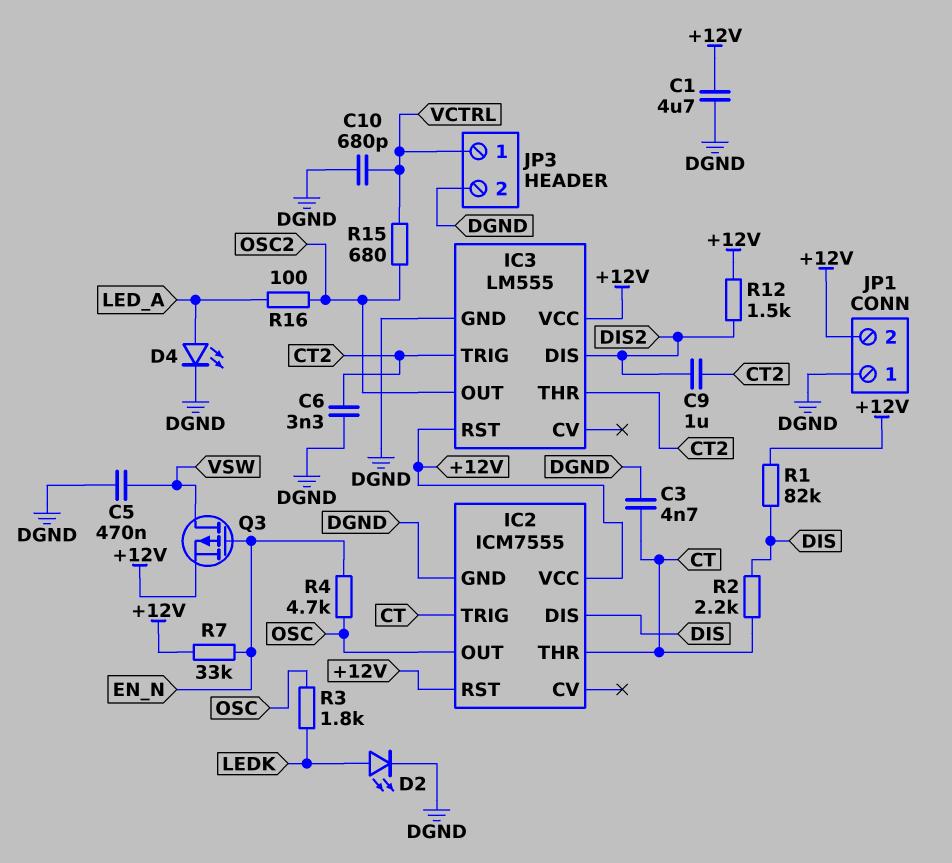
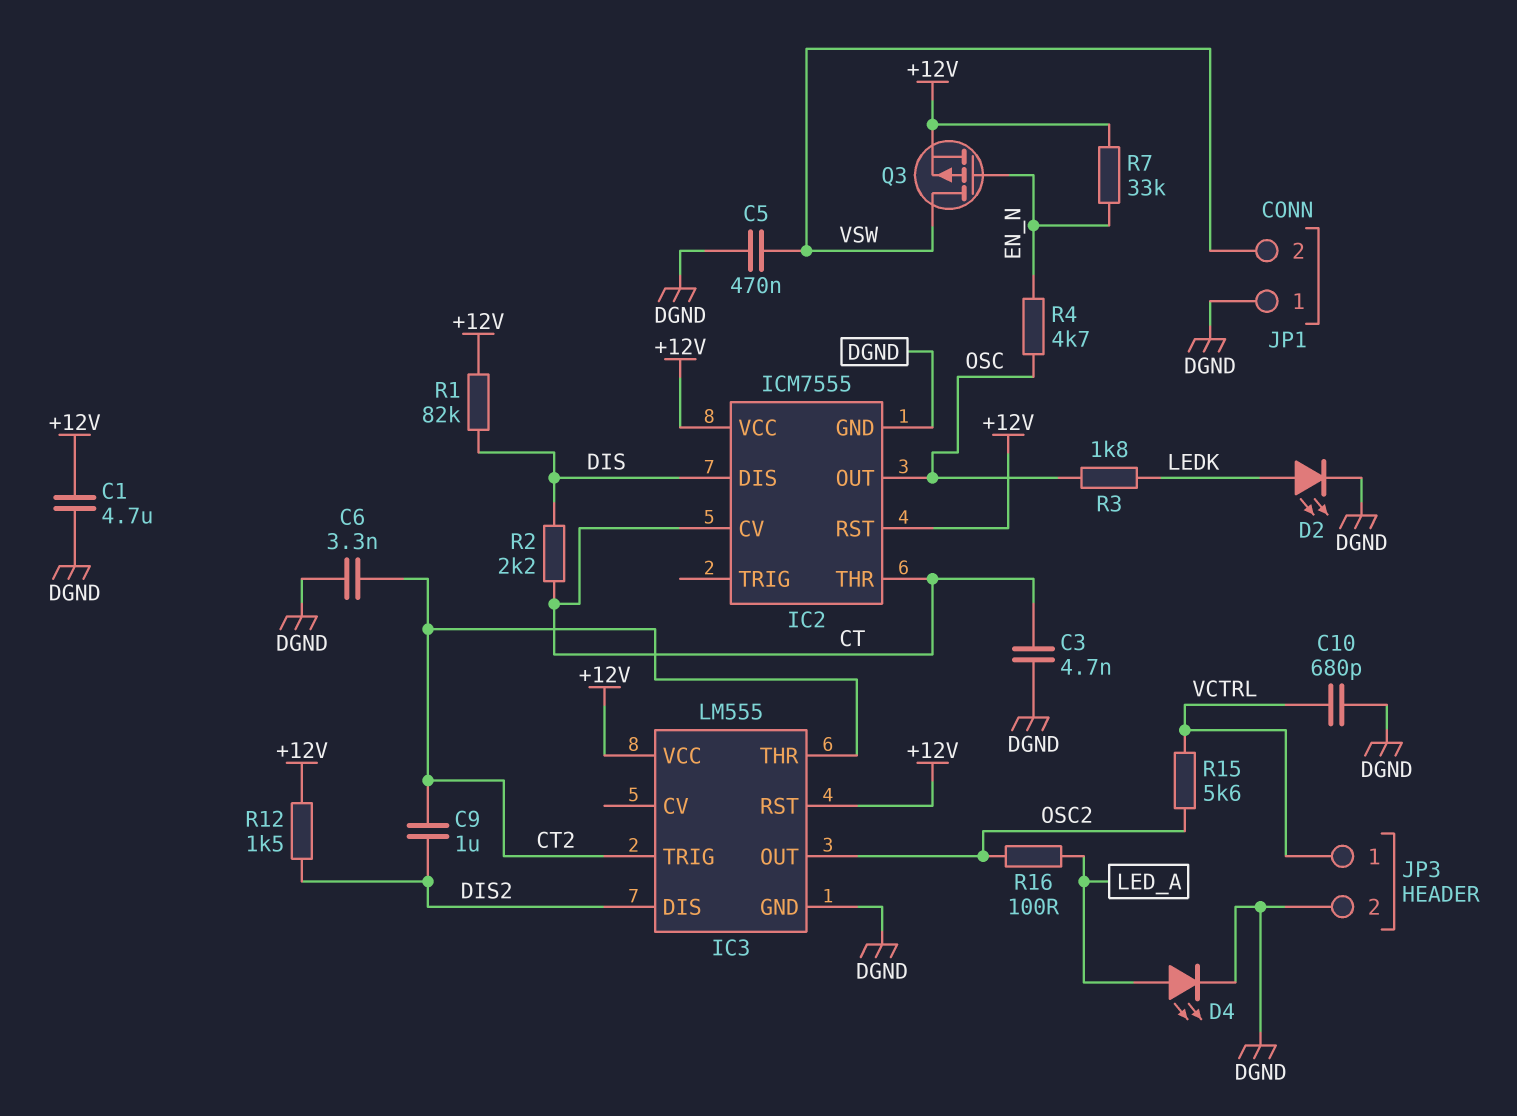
IC2 pin CV: none -> CT
IC2 pin TRIG: CT -> none
JP1 pin 2: +12V -> VSW
R15: 680 (OSC2, VCTRL) -> 5.6k (OSC2, VCTRL)

